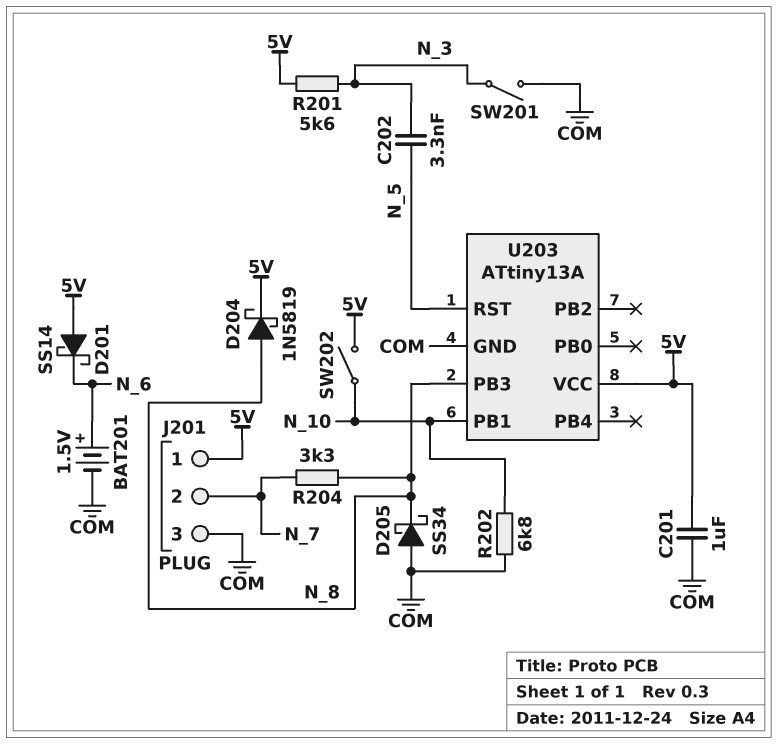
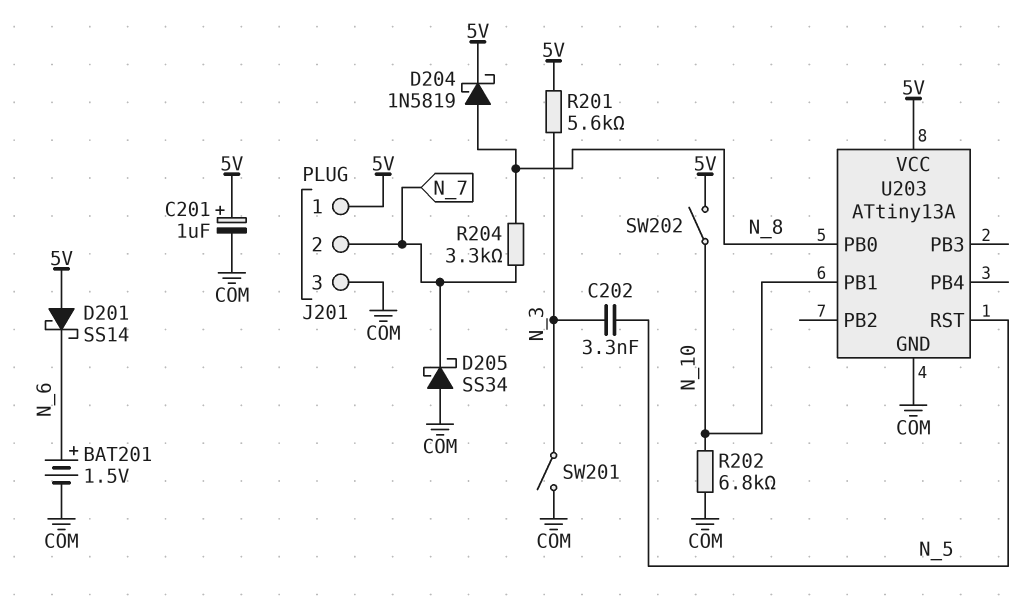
C201: 1uF (5V, COM) -> 1uF (plus 5V, minus COM)
D205: schottky SS34 (A COM, K N_8) -> schottky SS34 (A COM, K N_7)
U203 pin PB0: none -> N_8
U203 pin PB3: N_8 -> none

